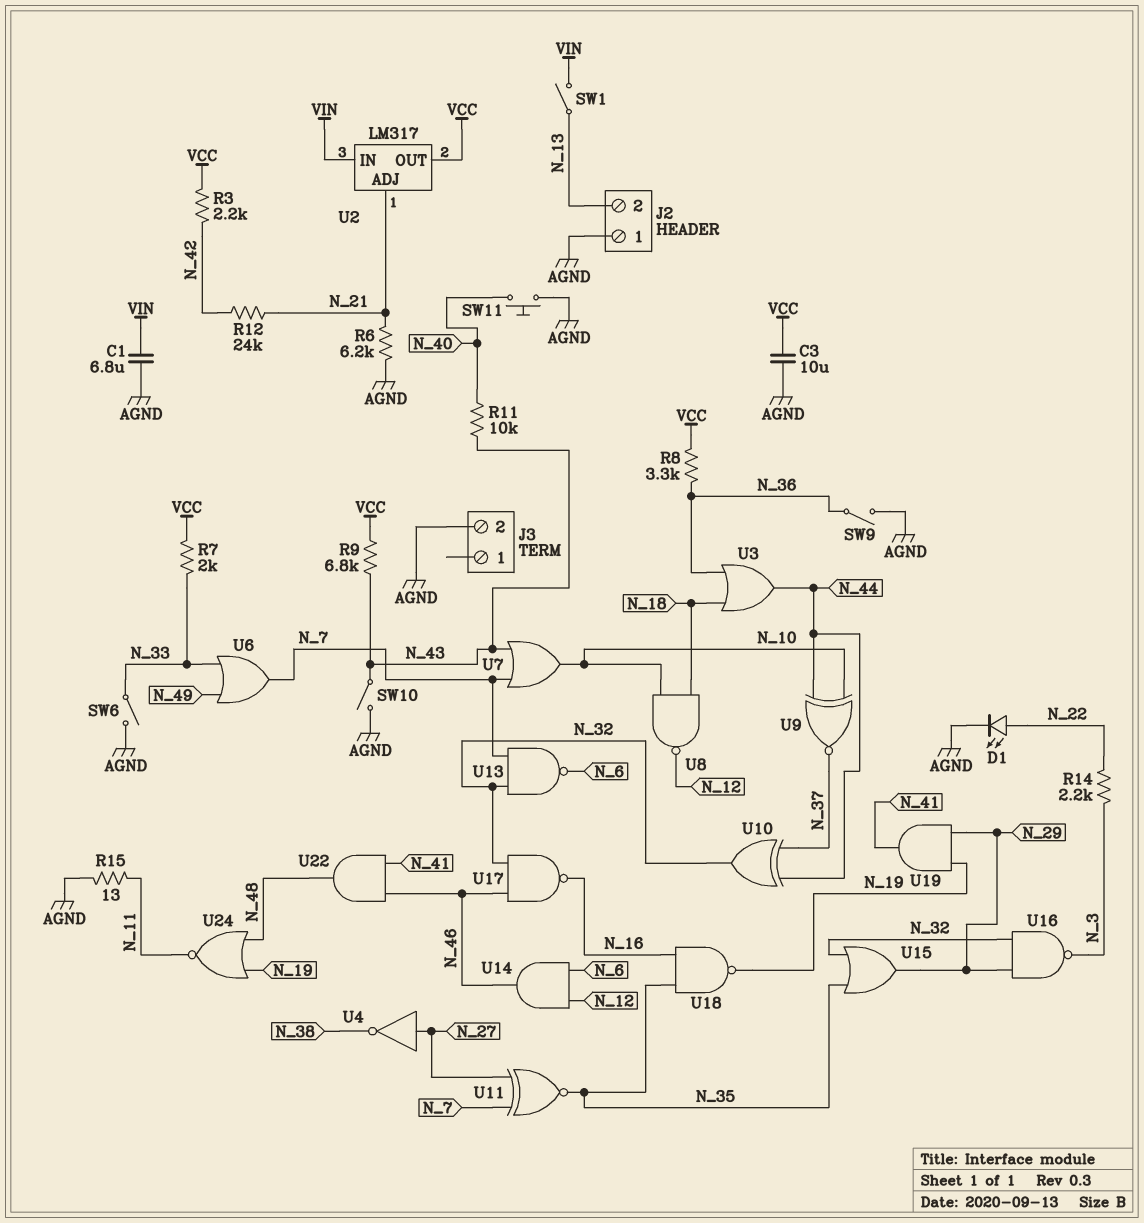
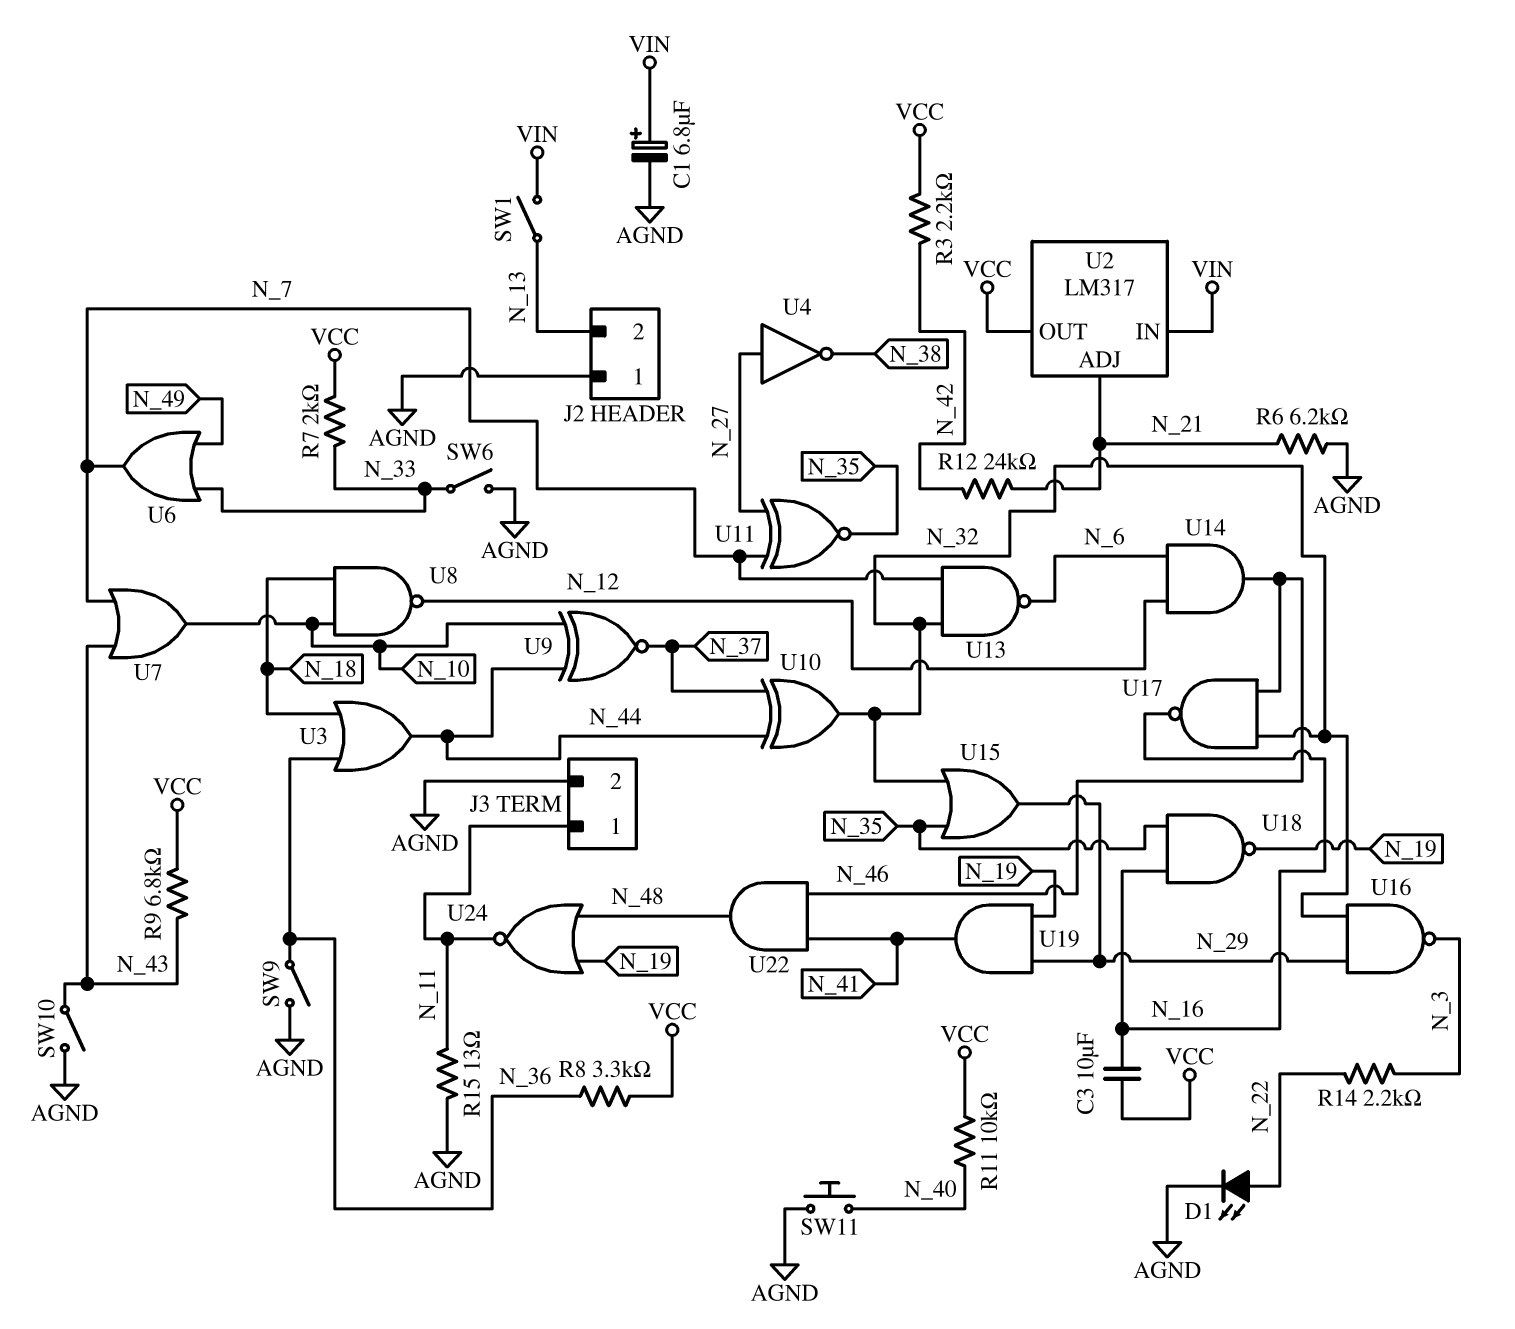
C1: 6.8uF (AGND, VIN) -> 6.8uF (plus VIN, minus AGND)
C3: 10uF (AGND, VCC) -> 10uF (N_16, VCC)
J3 pin 1: none -> N_11
R11: 10k (N_40, N_43) -> 10k (N_40, VCC)

